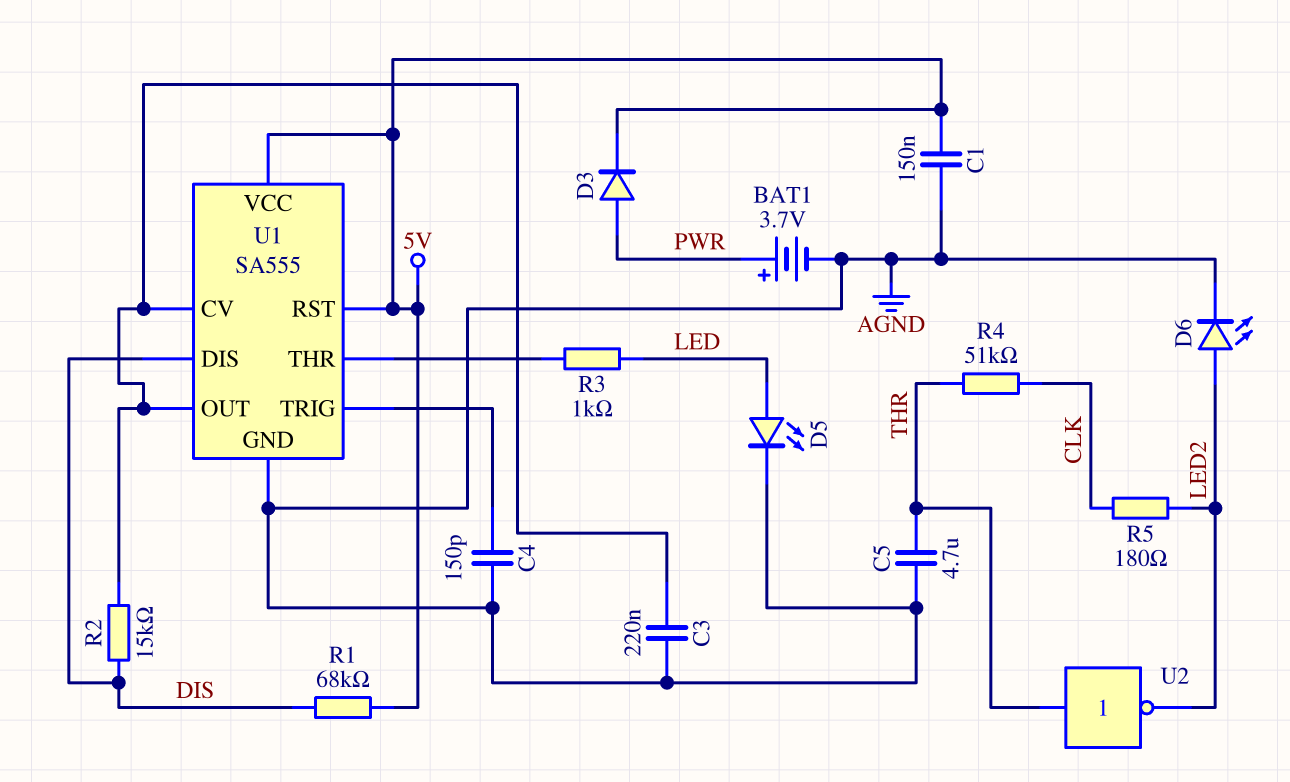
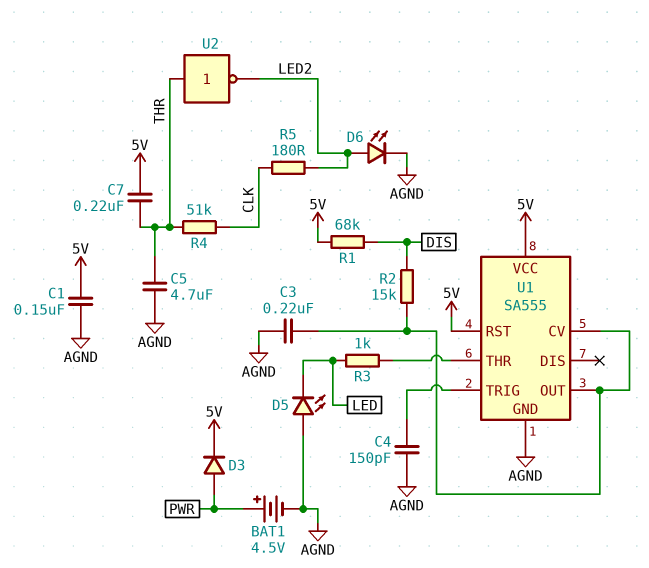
BAT1: 3.7V (plus PWR, minus AGND) -> 4.5V (plus PWR, minus AGND)
C7: none -> 220nF (5V, THR)
D5: LED (A LED, K AGND) -> LED (A AGND, K LED)
U1 pin DIS: DIS -> none

